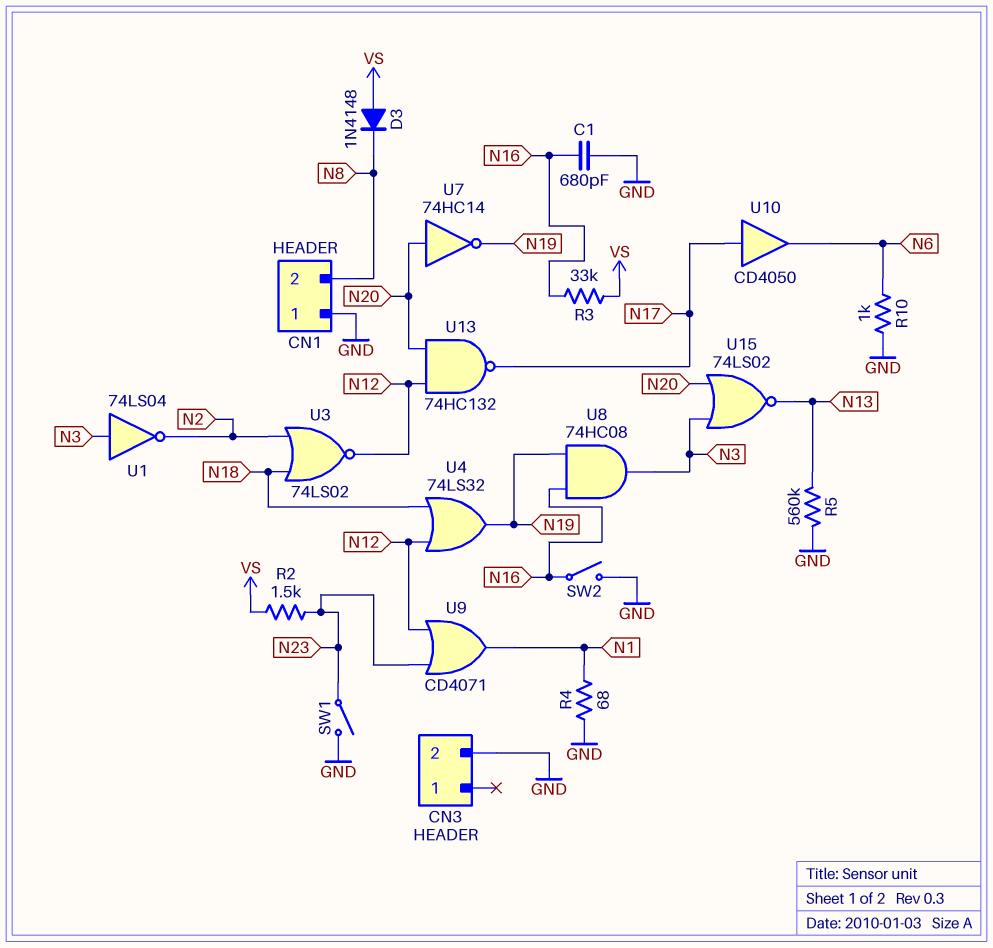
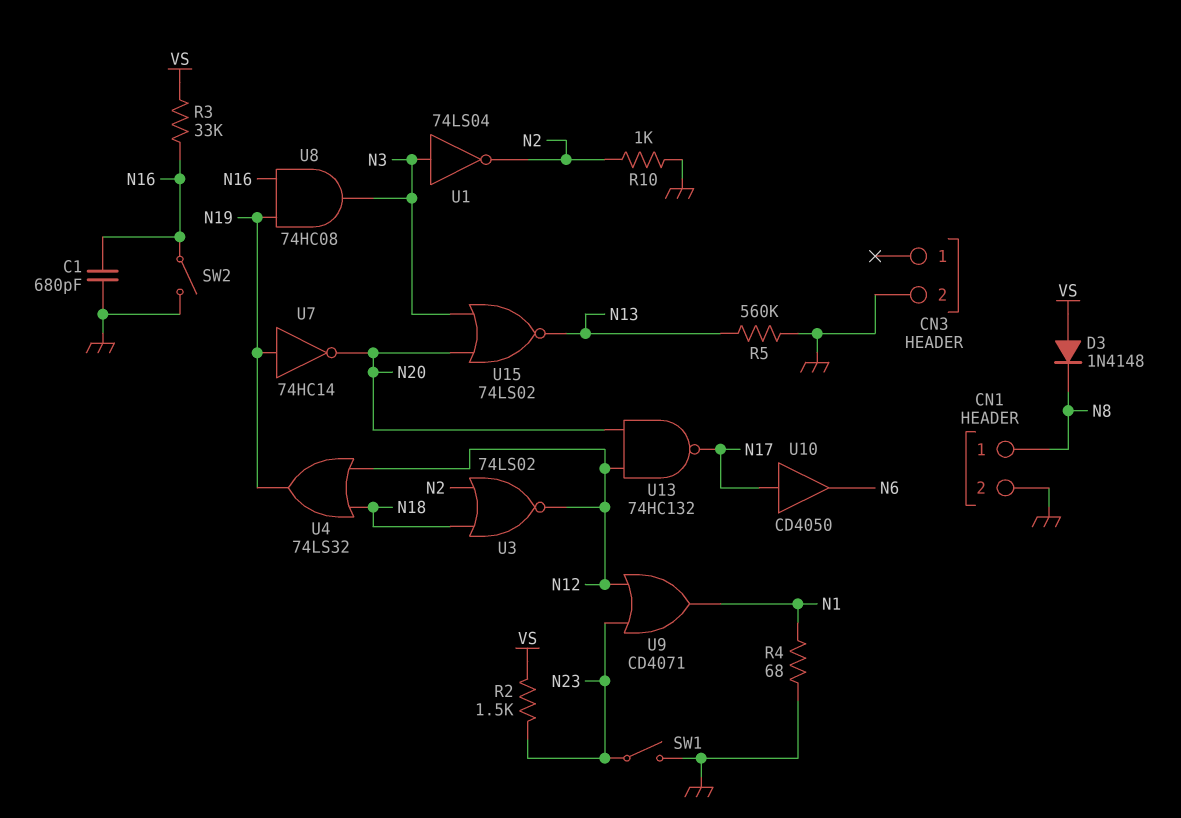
CN1 pin 1: GND -> N8
CN1 pin 2: N8 -> GND
R10: 1k (GND, N6) -> 1k (GND, N2)
U7: NOT 74HC14 (in N20, out N19) -> NOT 74HC14 (in N19, out N20)

